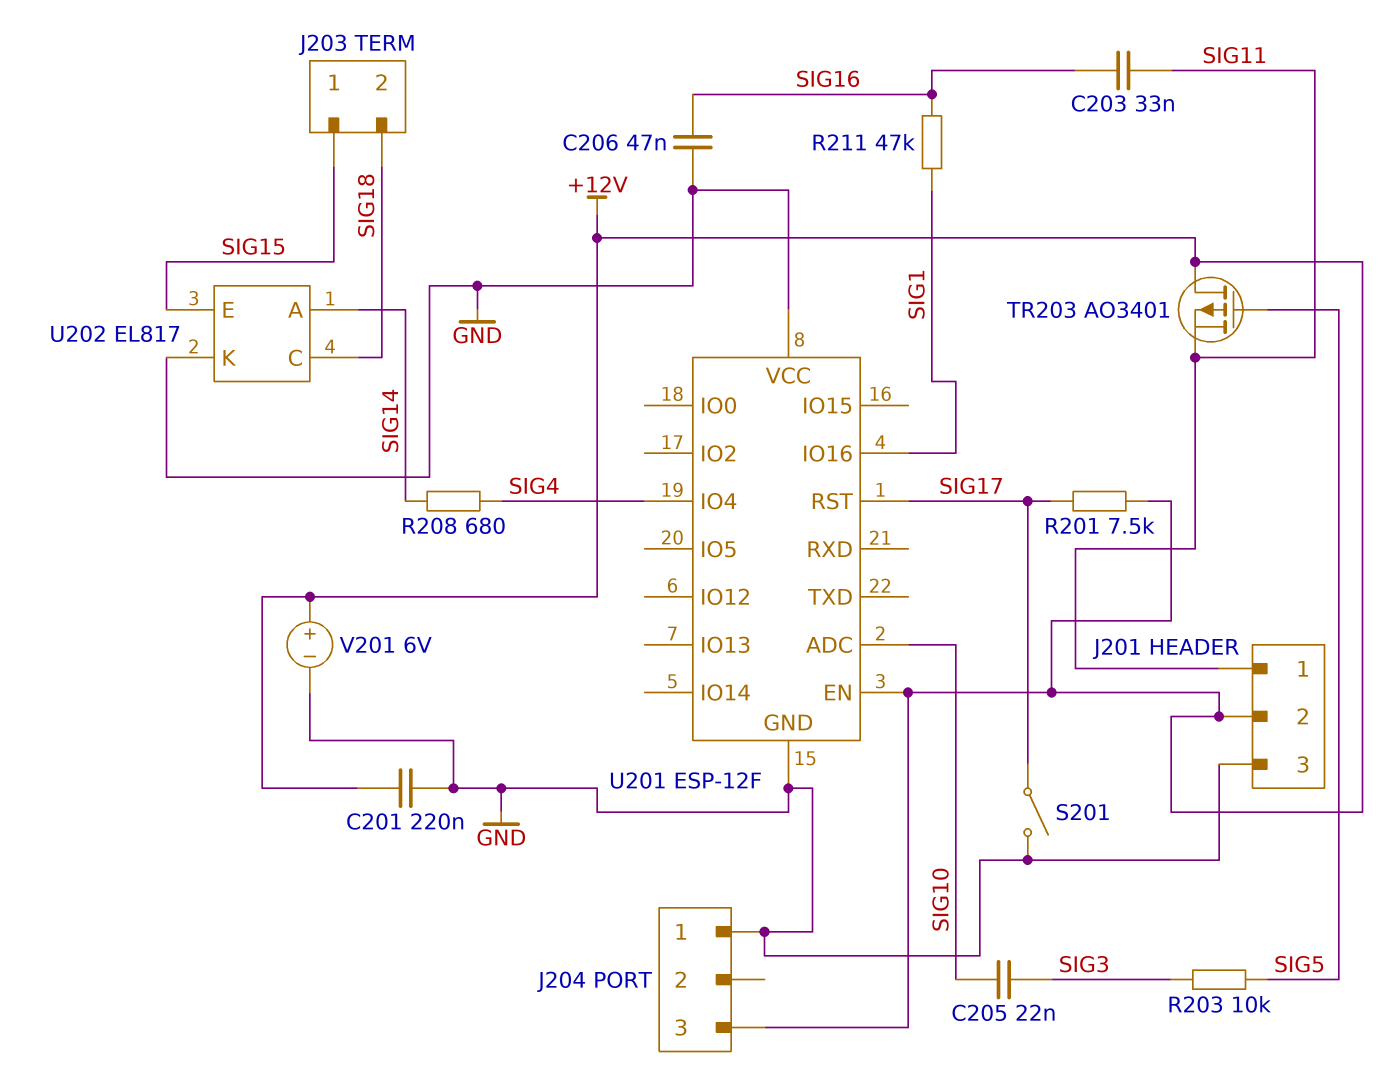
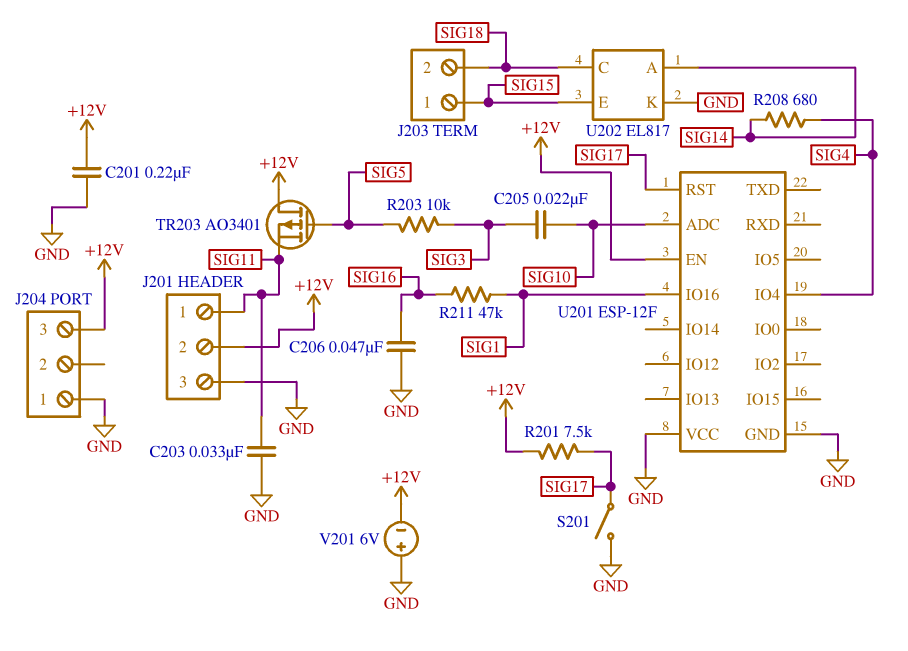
C203: 33nF (SIG11, SIG16) -> 33nF (GND, SIG11)
V201: 6V (plus +12V, minus GND) -> 6V (plus GND, minus +12V)

